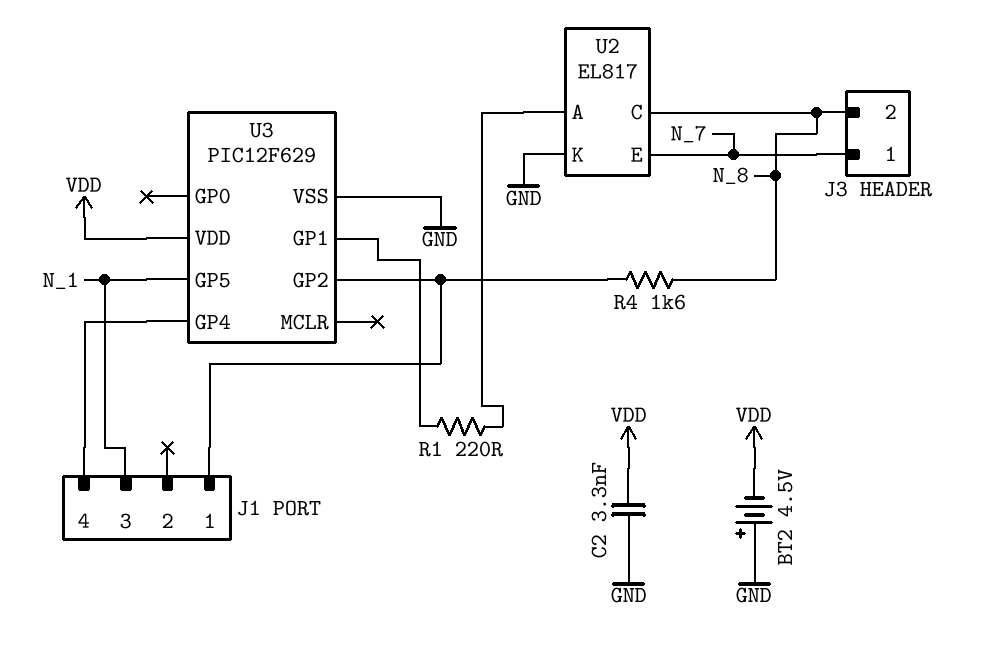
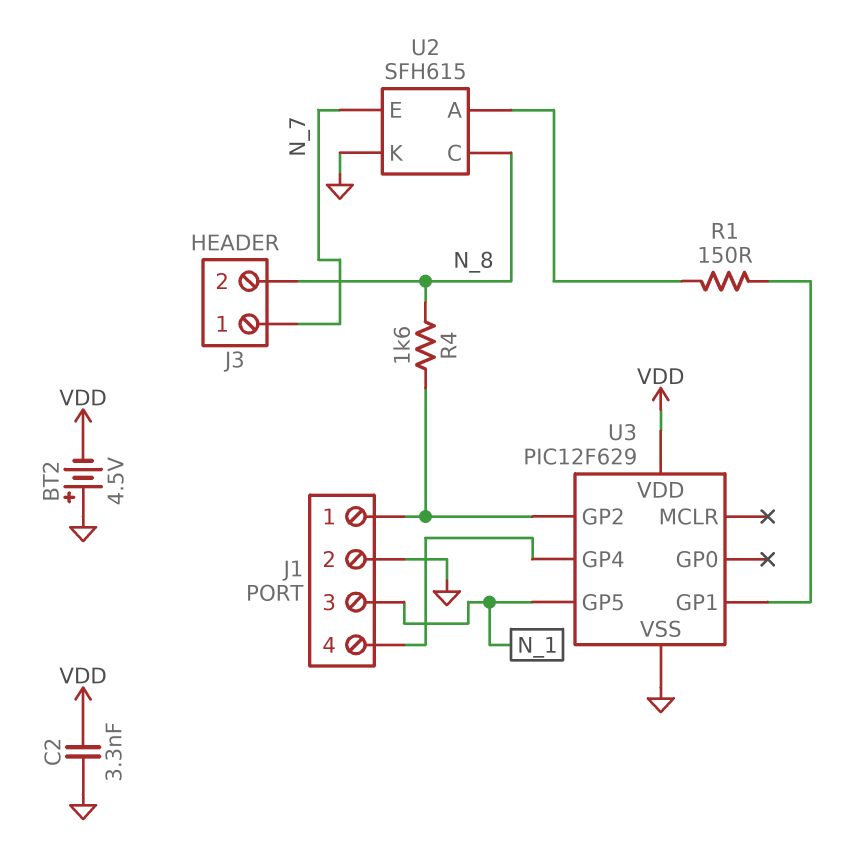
J1 pin 2: none -> GND
R1: 220 (U2/A, U3/GP1) -> 150 (U2/A, U3/GP1)
U2: EL817 -> SFH615

